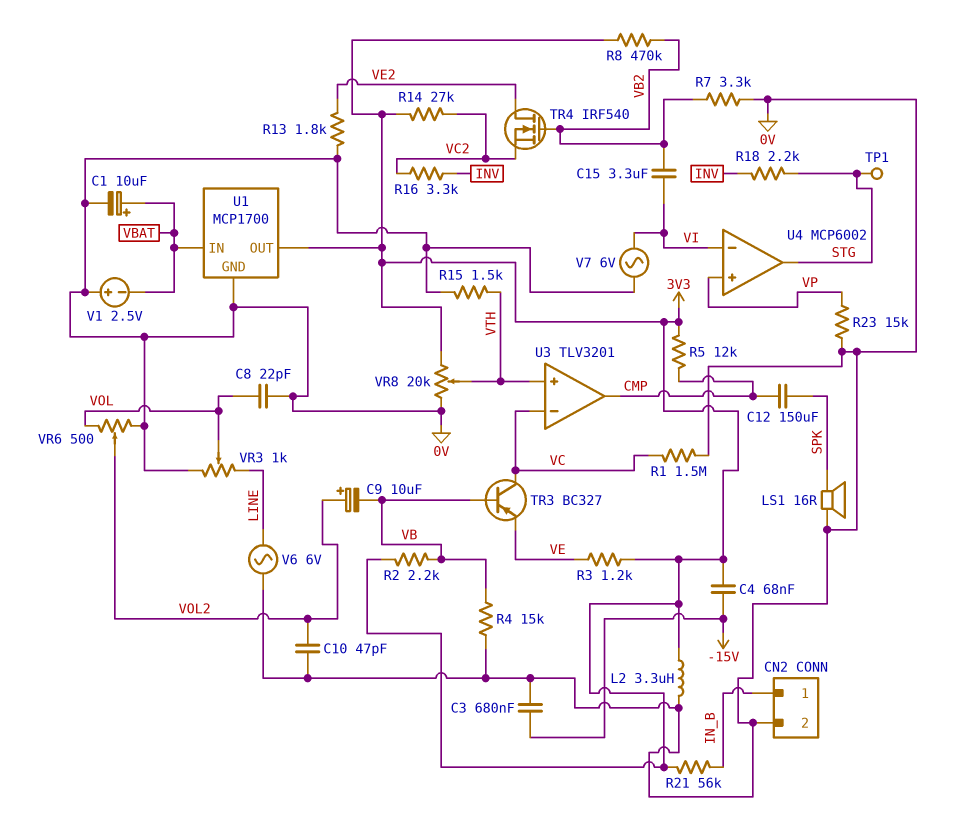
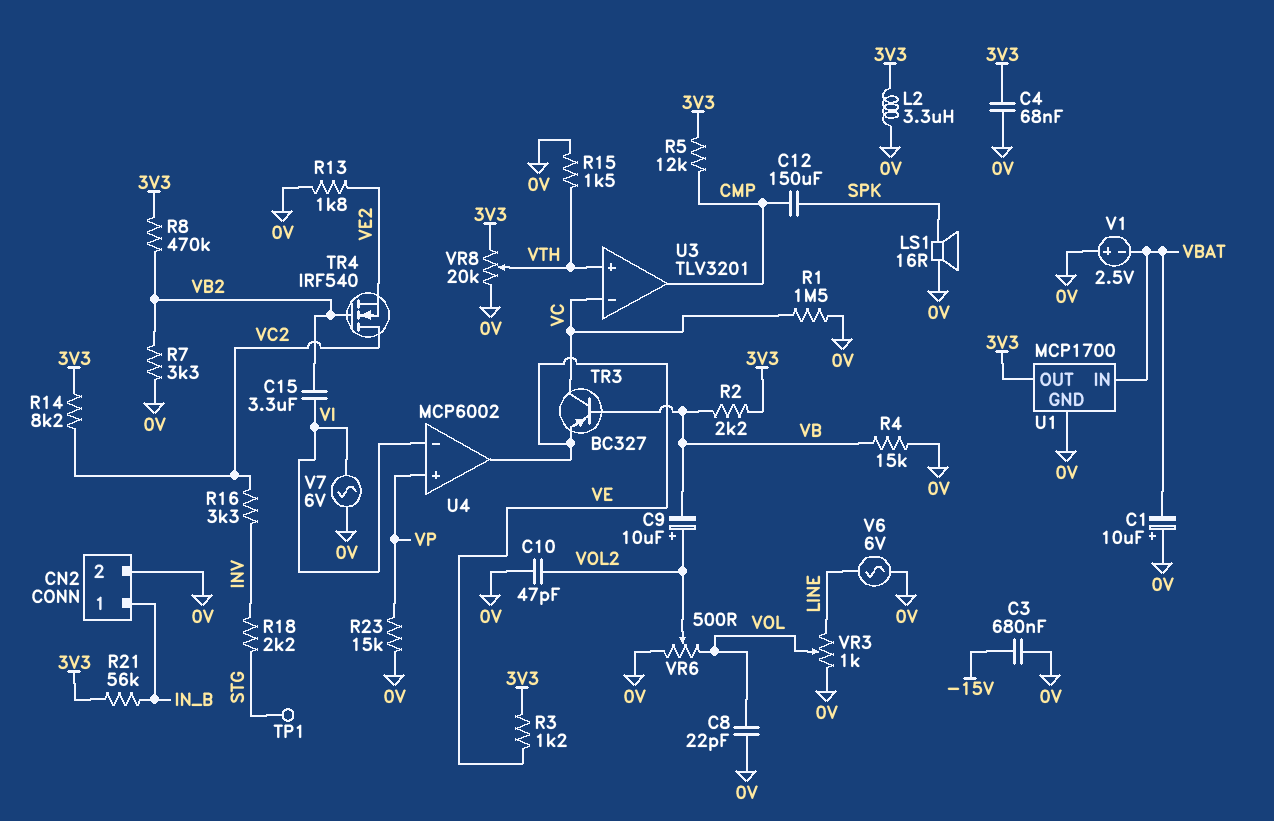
C1: 10uF (plus VBAT, minus 0V) -> 10uF (plus 0V, minus VBAT)
C4: 68nF (-15V, 3V3) -> 68nF (0V, 3V3)
R14: 27k (3V3, VC2) -> 8.2k (3V3, VC2)
TR4: NMOS IRF540 (G VB2, D VE2, S VC2) -> NMOS IRF540 (G VB2, D VC2, S VE2)
U4 pin out: STG -> VE

